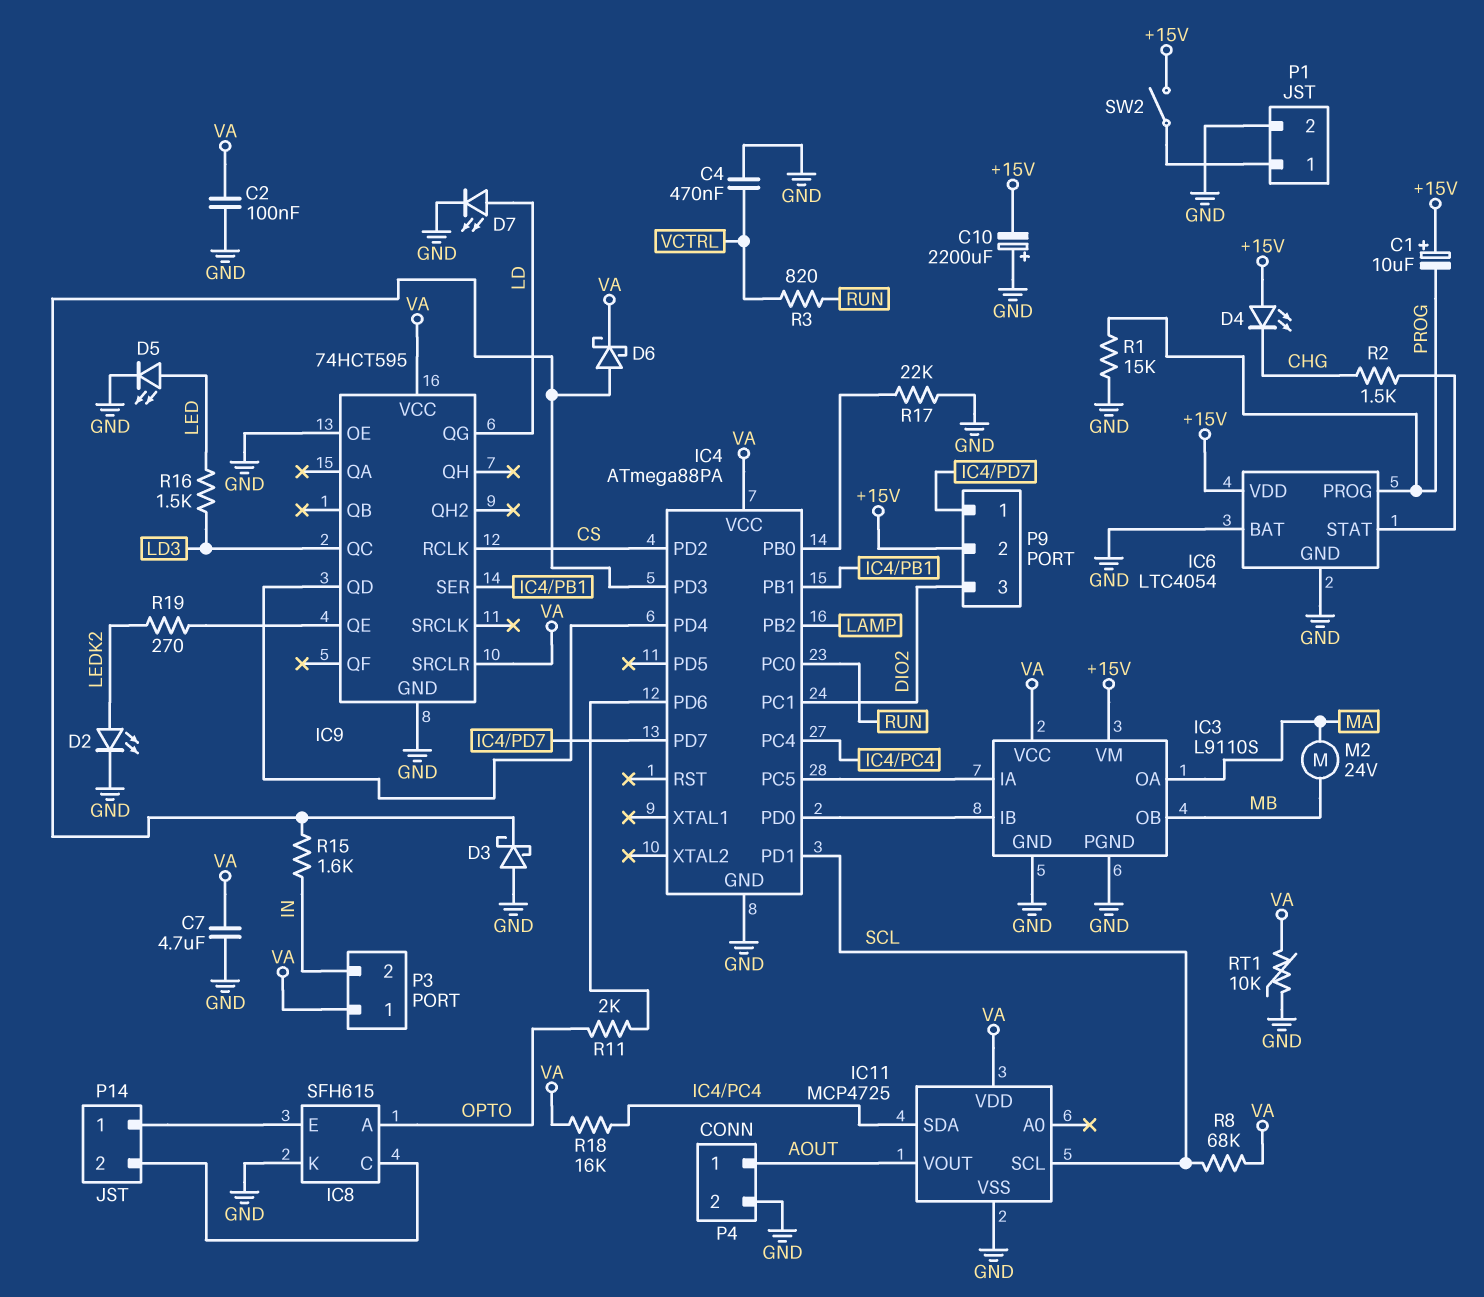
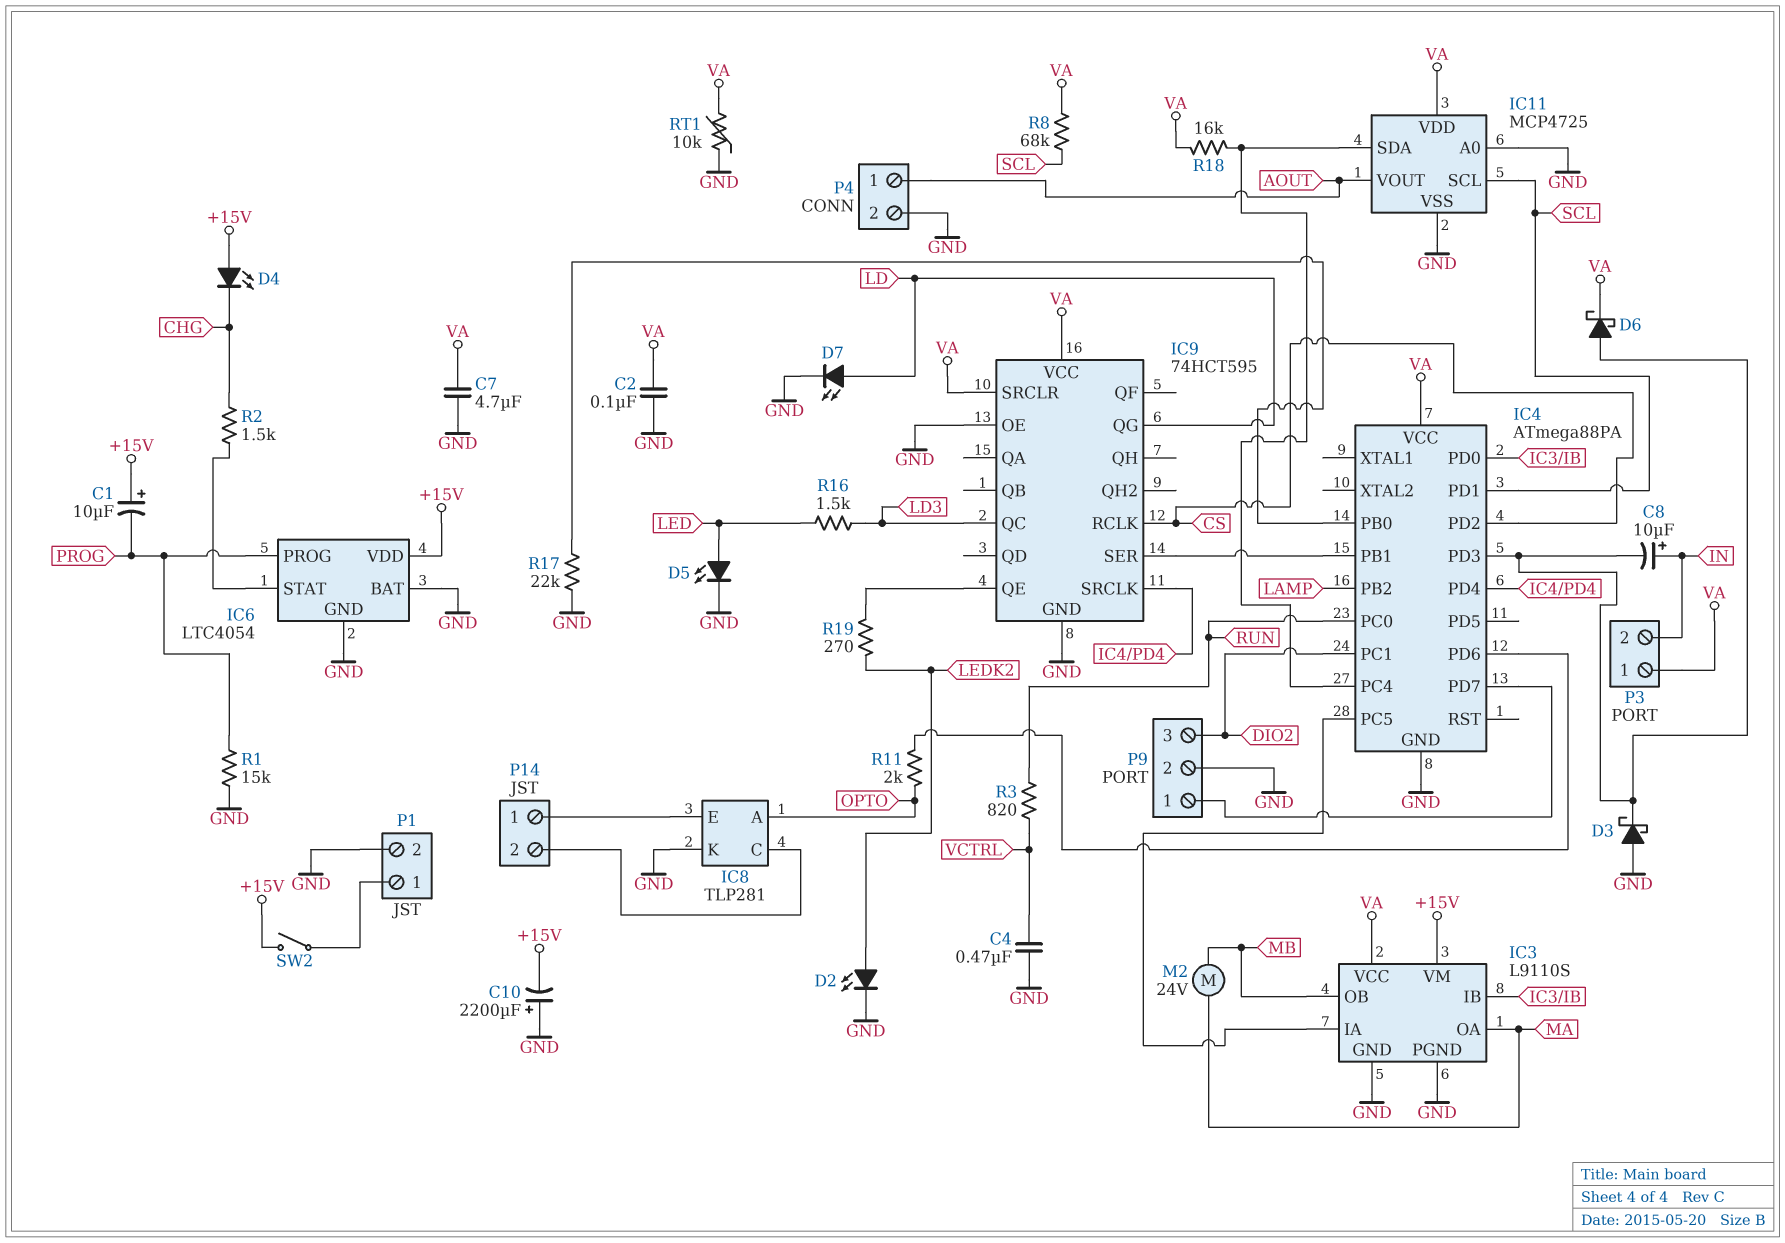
C8: none -> 10uF (plus IN, minus IC4/PD3)
IC8: SFH615 -> TLP281
IC9 pin QD: IC4/PD4 -> none
IC9 pin SRCLK: none -> IC4/PD4
IC11 pin A0: none -> GND
P9 pin 2: +15V -> GND
R15: 1.6k (IC4/PD3, IN) -> none

